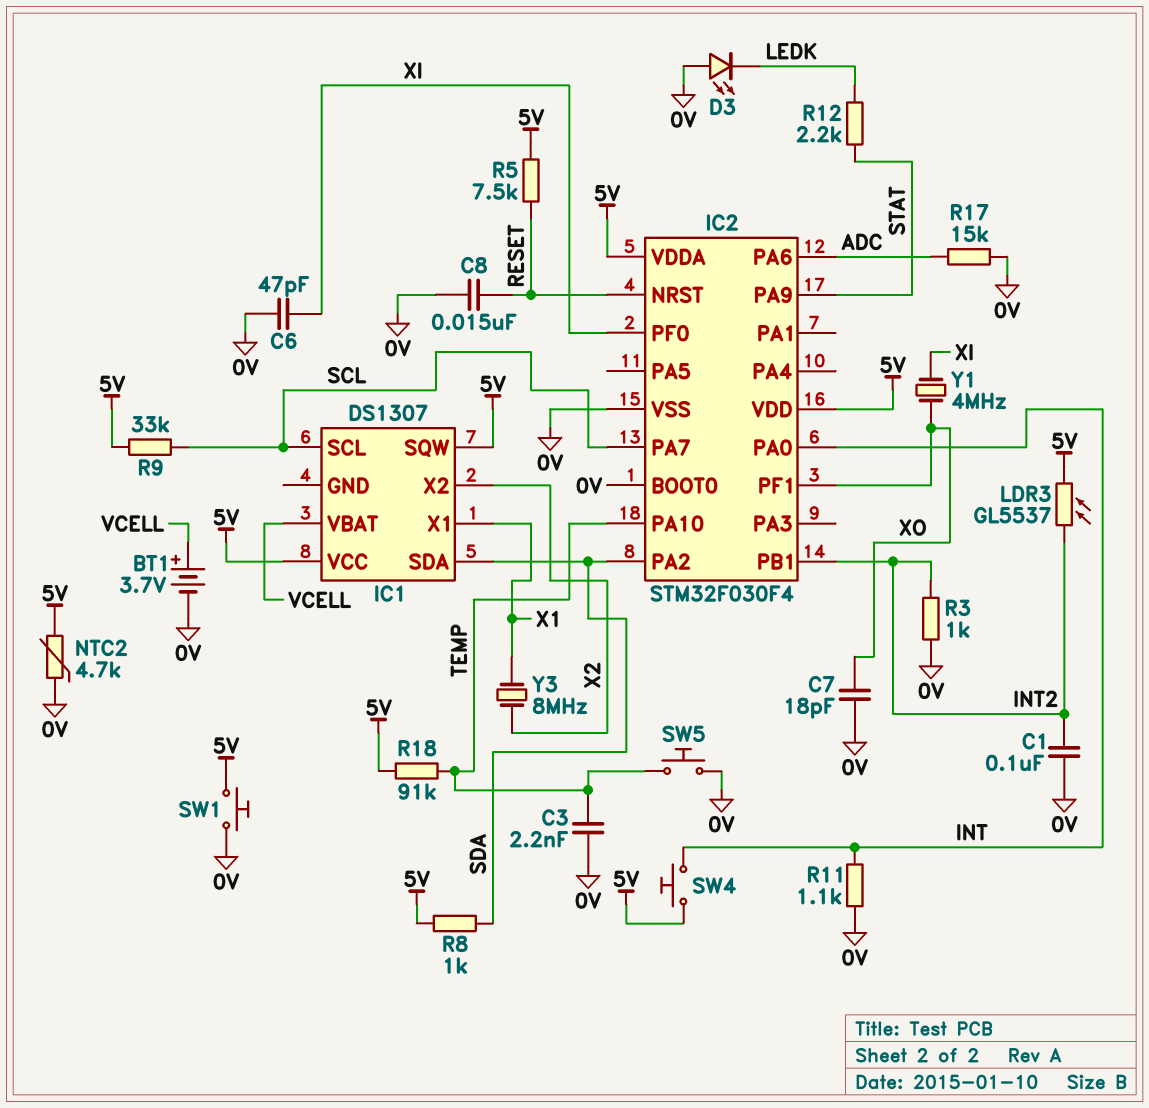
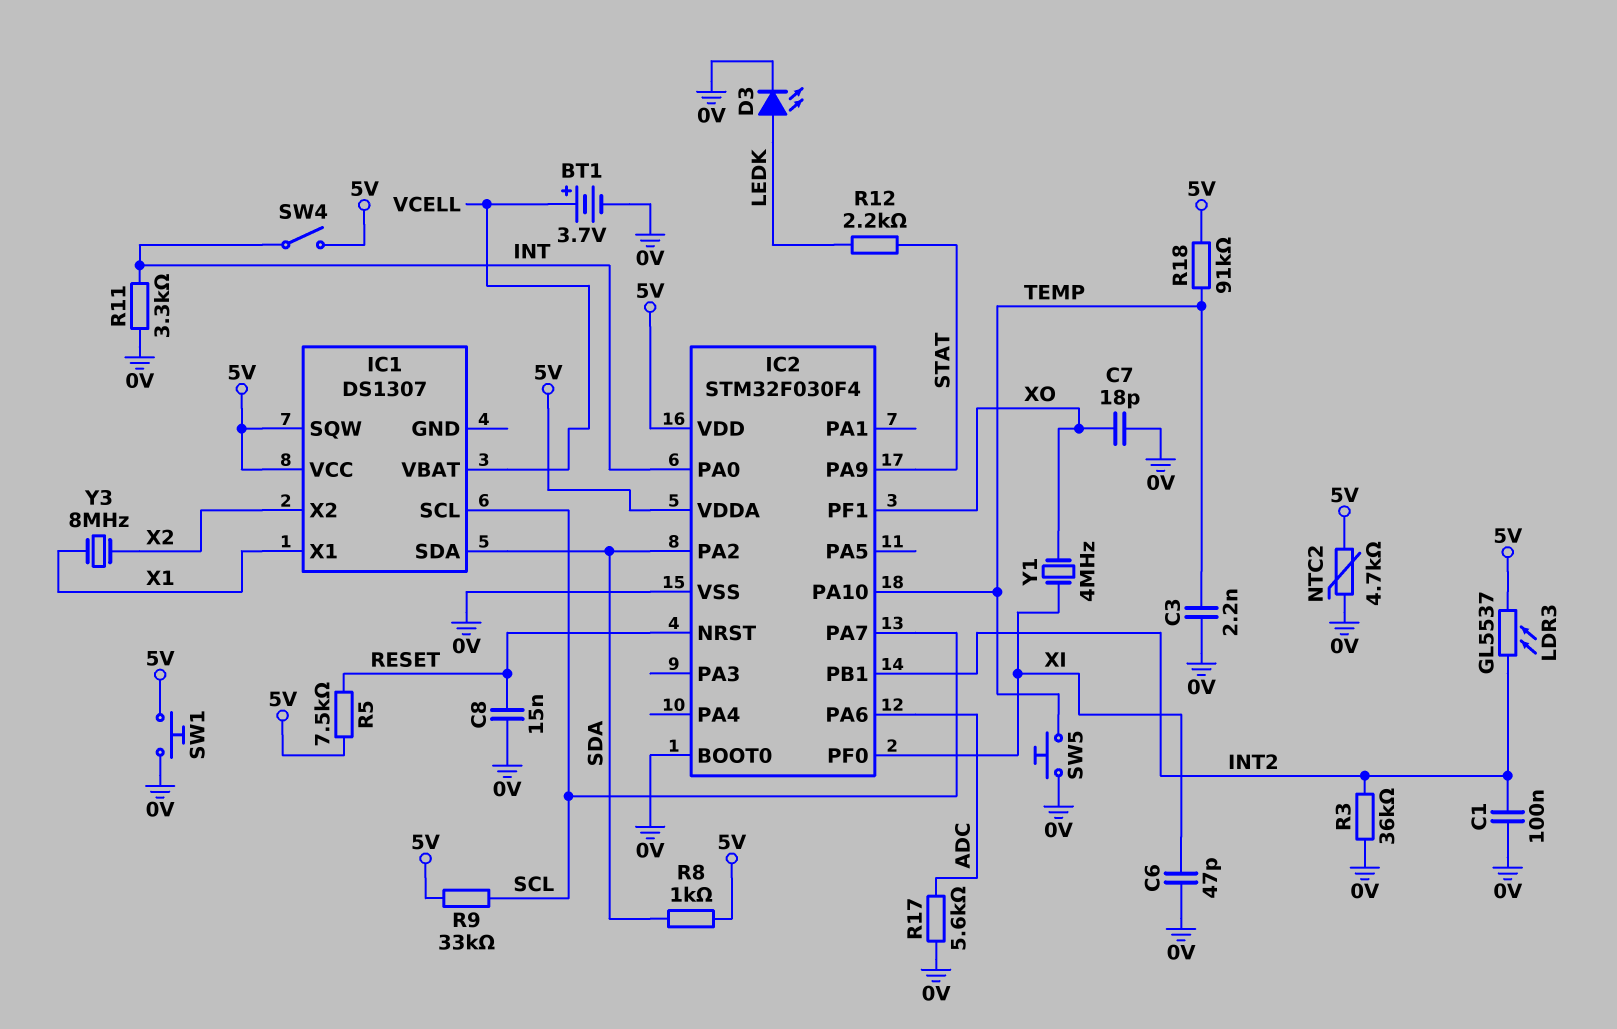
D3: LED (A 0V, K LEDK) -> LED (A LEDK, K 0V)
R3: 1k (0V, INT2) -> 36k (0V, INT2)
R11: 1.1k (0V, INT) -> 3.3k (0V, INT)
R17: 15k (0V, ADC) -> 5.6k (0V, ADC)
SW4: button (5V, INT) -> switch (5V, INT)

